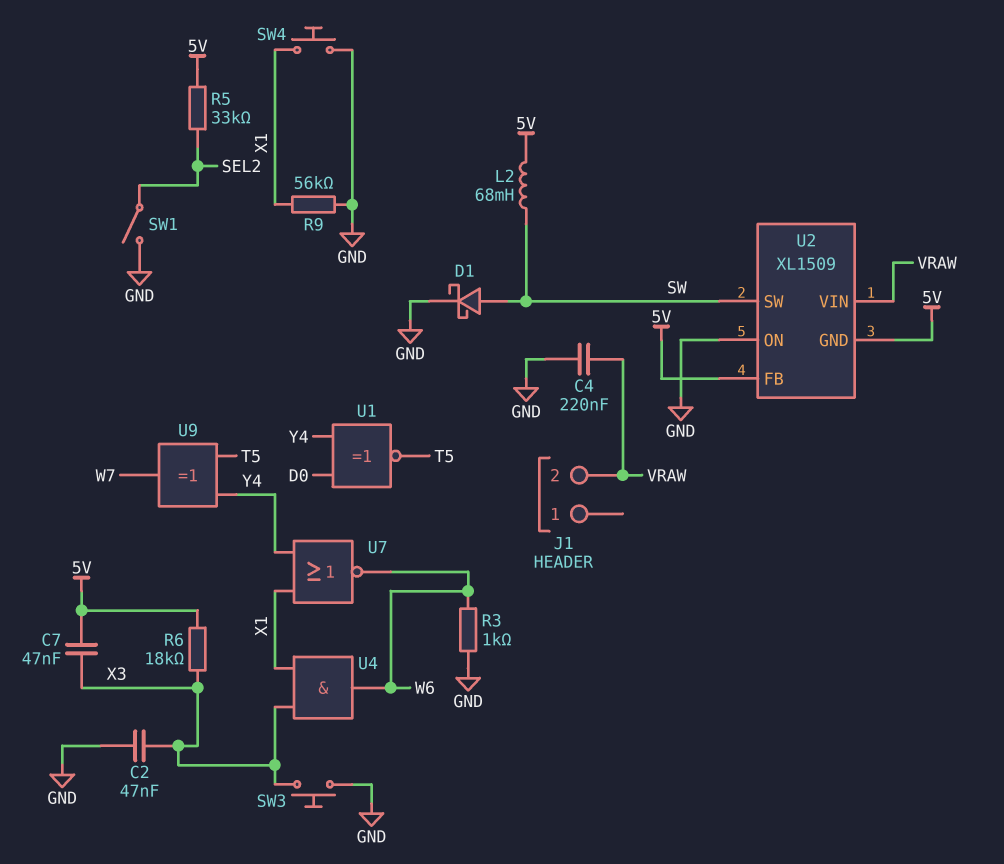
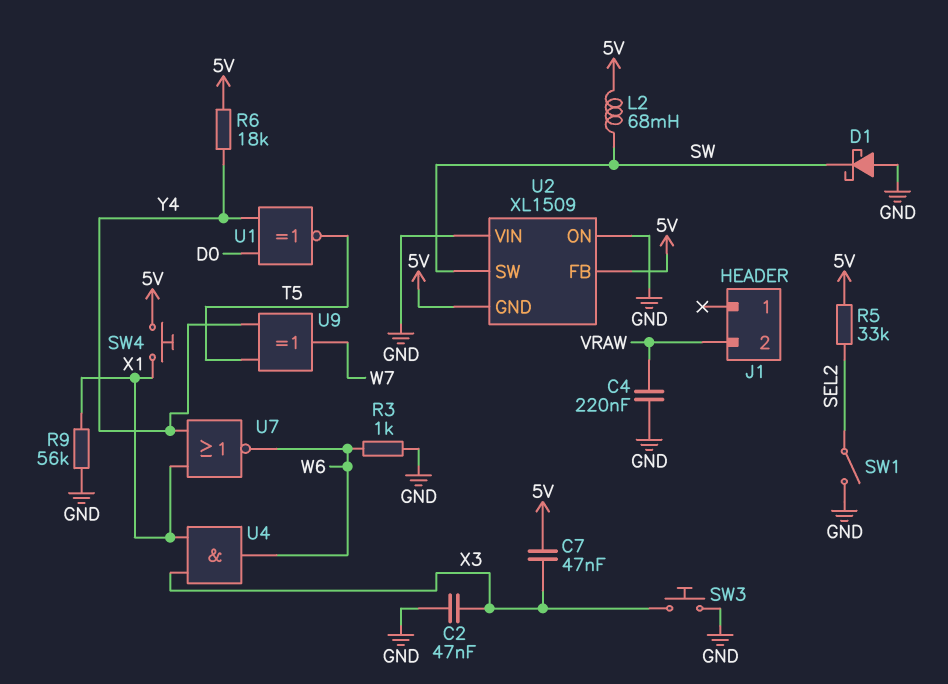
D1: schottky (A SW, K GND) -> schottky (A GND, K SW)
R6: 18k (5V, X3) -> 18k (5V, Y4)
SW4: button (GND, X1) -> button (5V, X1)
U2 pin VIN: VRAW -> GND

